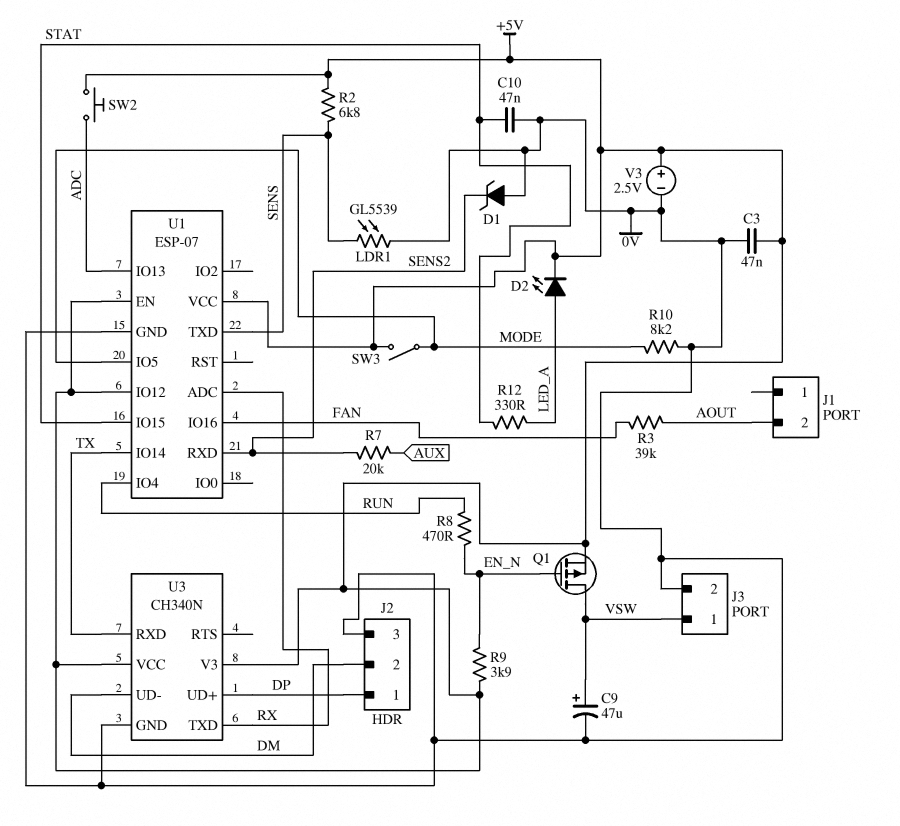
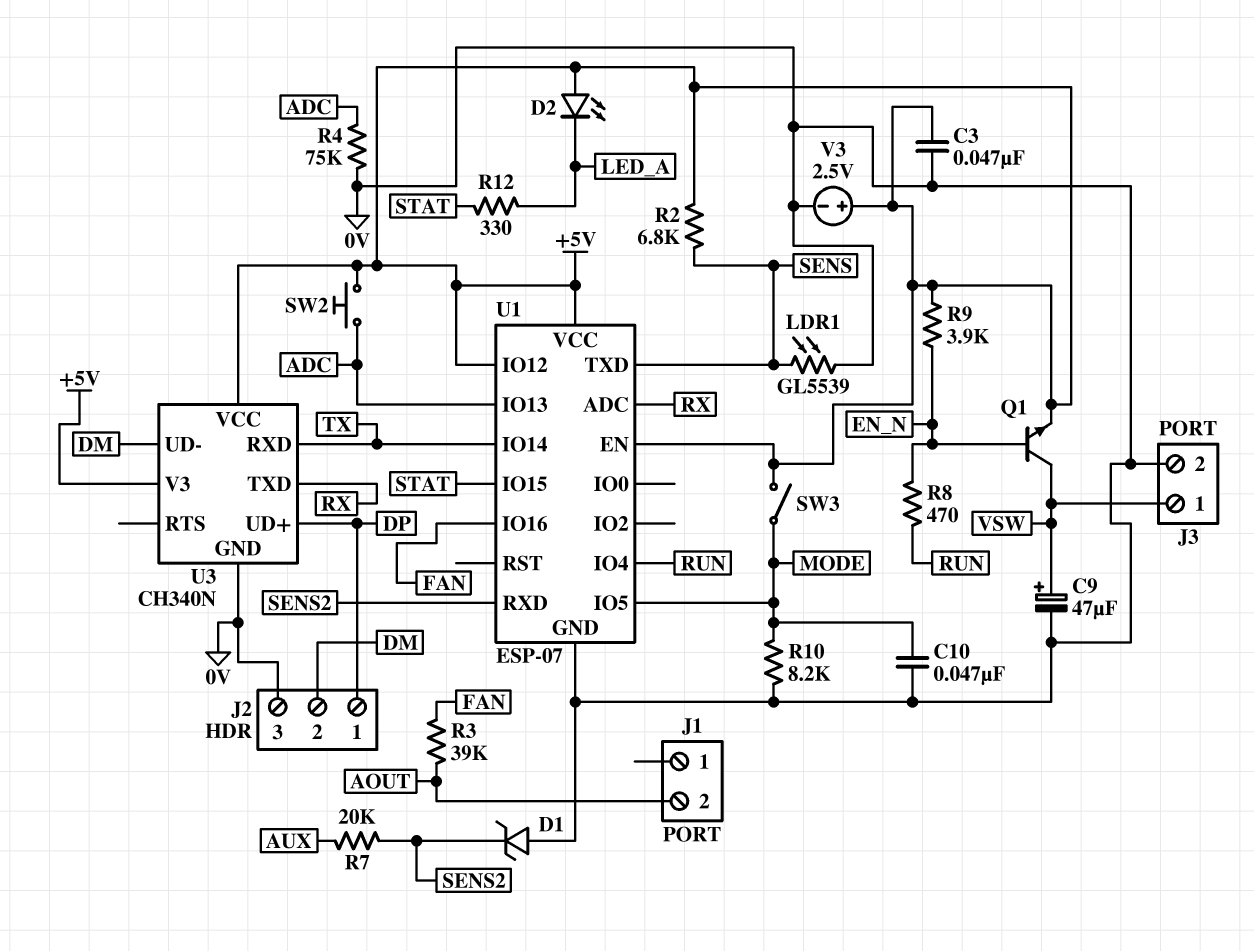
C10: 47nF (0V, STAT) -> 47nF (0V, MODE)
D2: LED (A LED_A, K +5V) -> LED (A +5V, K LED_A)
Q1: PMOS (G EN_N, D VSW, S +5V) -> NPN (B EN_N, C VSW, E +5V)
R4: none -> 75k (0V, ADC)

